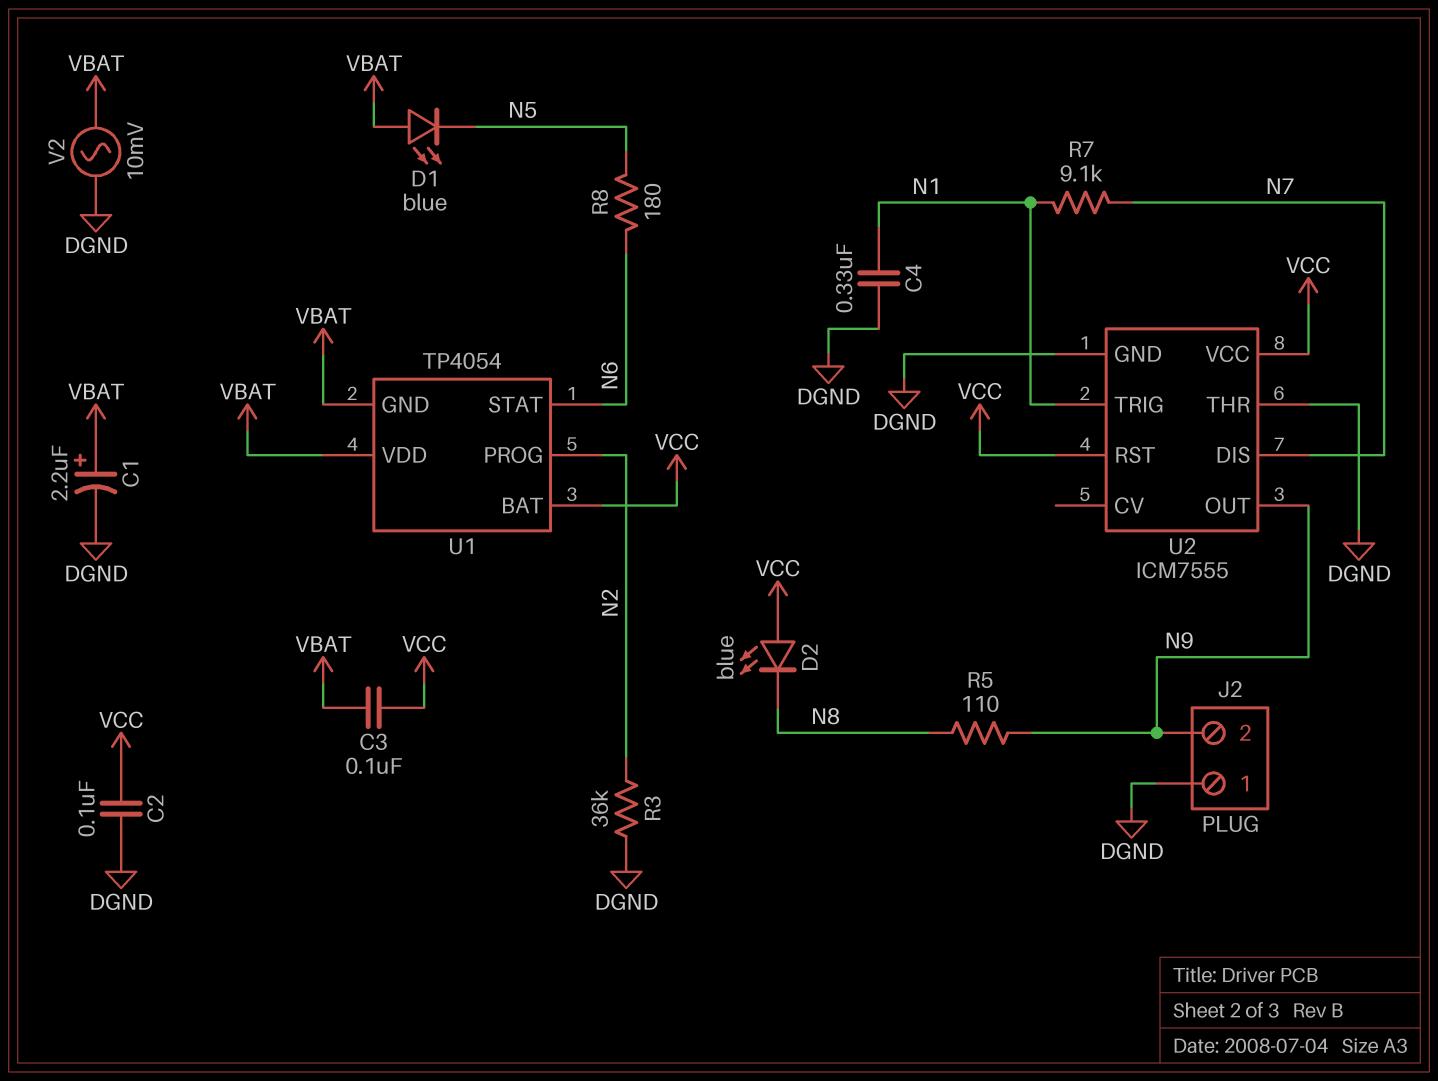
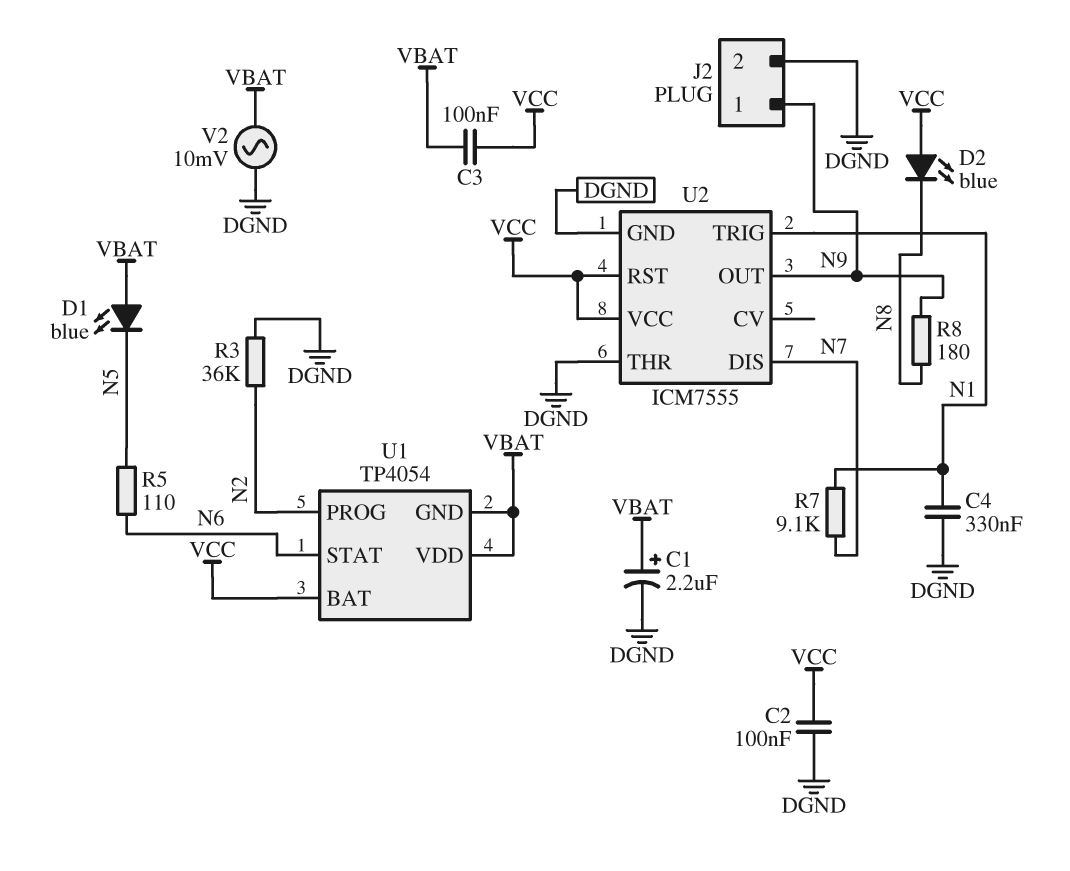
J2 pin 1: DGND -> N9
J2 pin 2: N9 -> DGND
R5: 110 (N8, N9) -> 110 (N5, N6)
R8: 180 (N5, N6) -> 180 (N8, N9)

